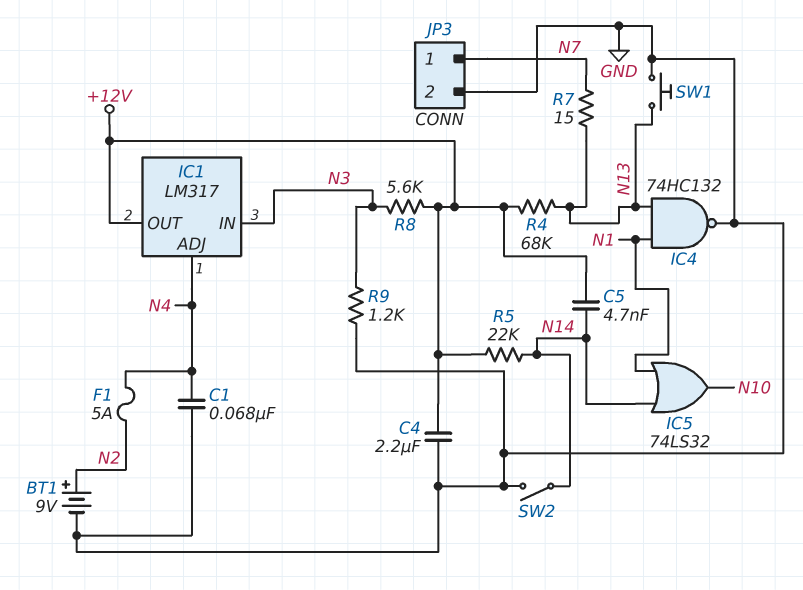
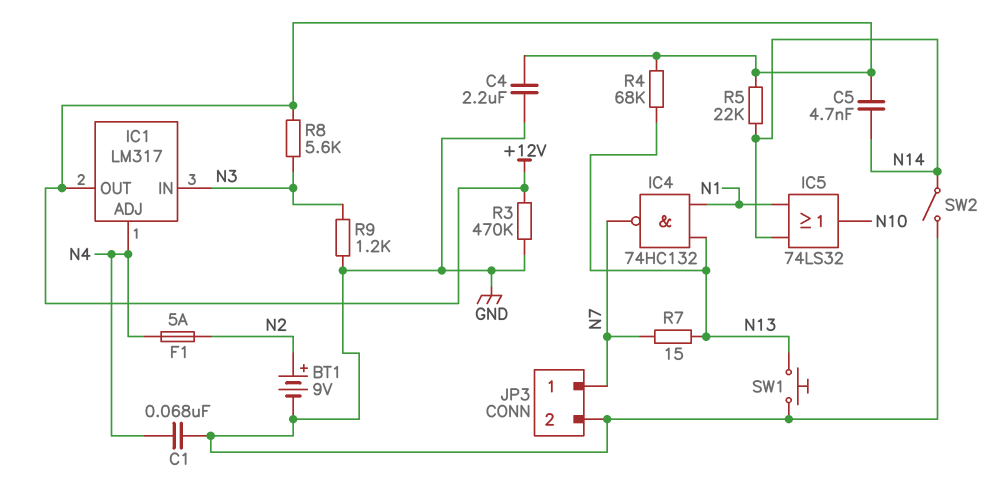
IC4: NAND 74HC132 (in N1, in N13, out GND) -> NAND 74HC132 (in N1, in N13, out N7)
R3: none -> 470k (+12V, GND)

